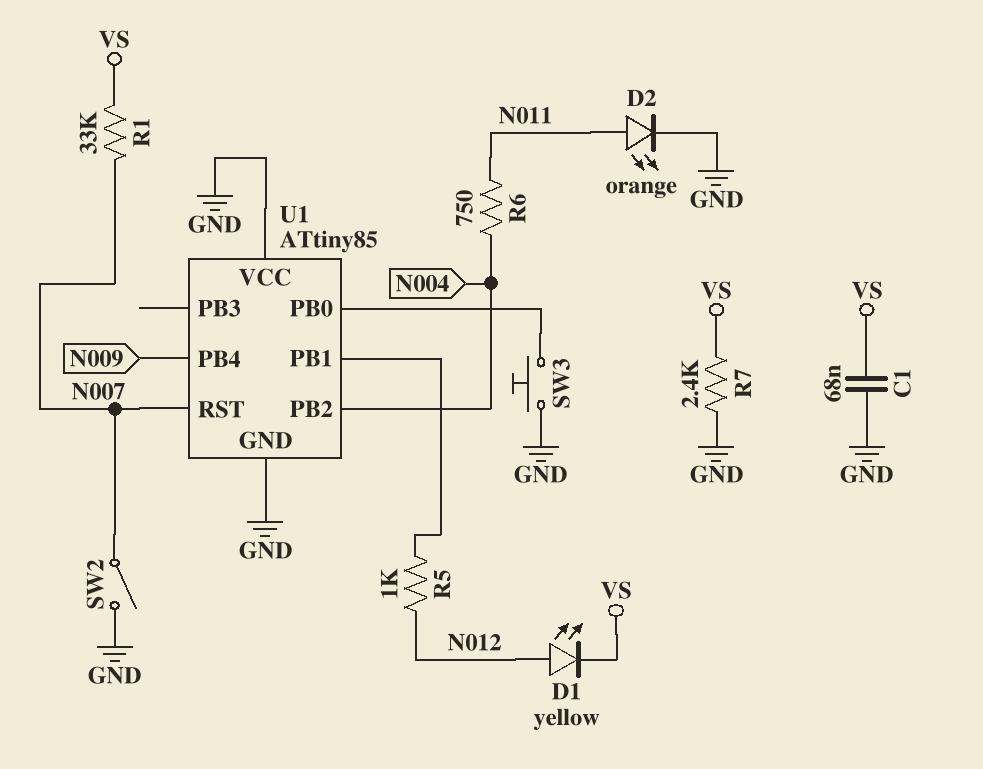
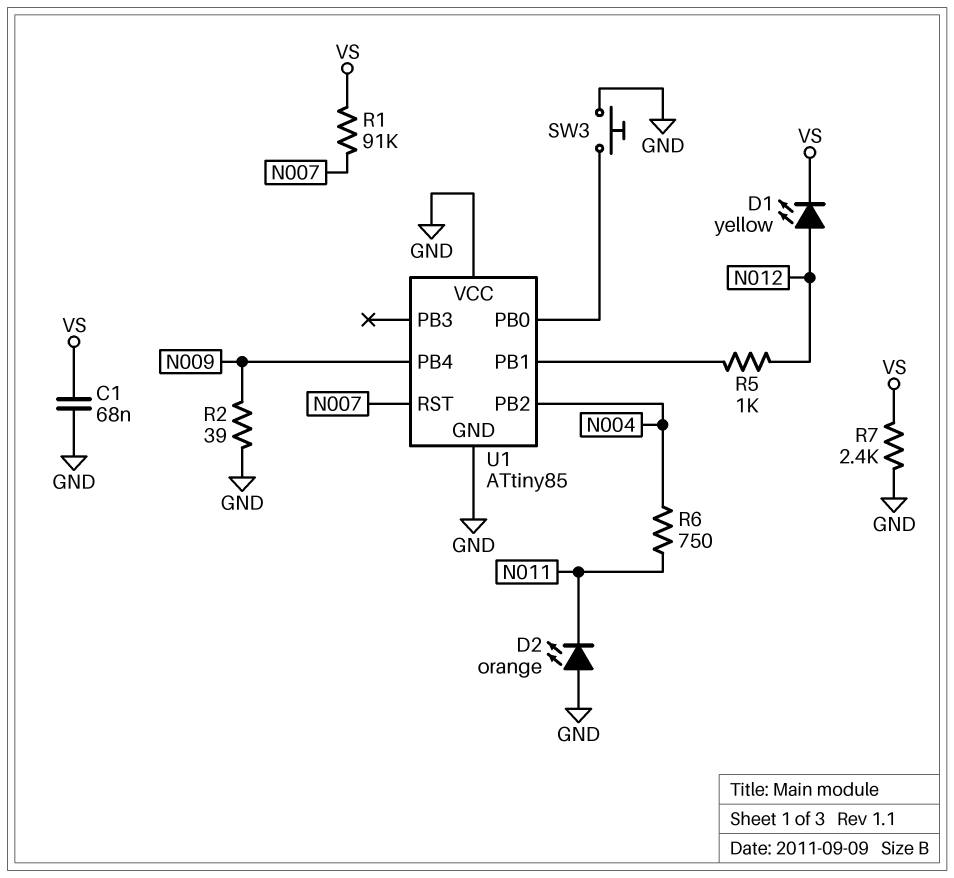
D2: LED orange (A N011, K GND) -> LED orange (A GND, K N011)
R1: 33k (N007, VS) -> 91k (N007, VS)
R2: none -> 39 (GND, N009)
SW2: switch (GND, N007) -> none

